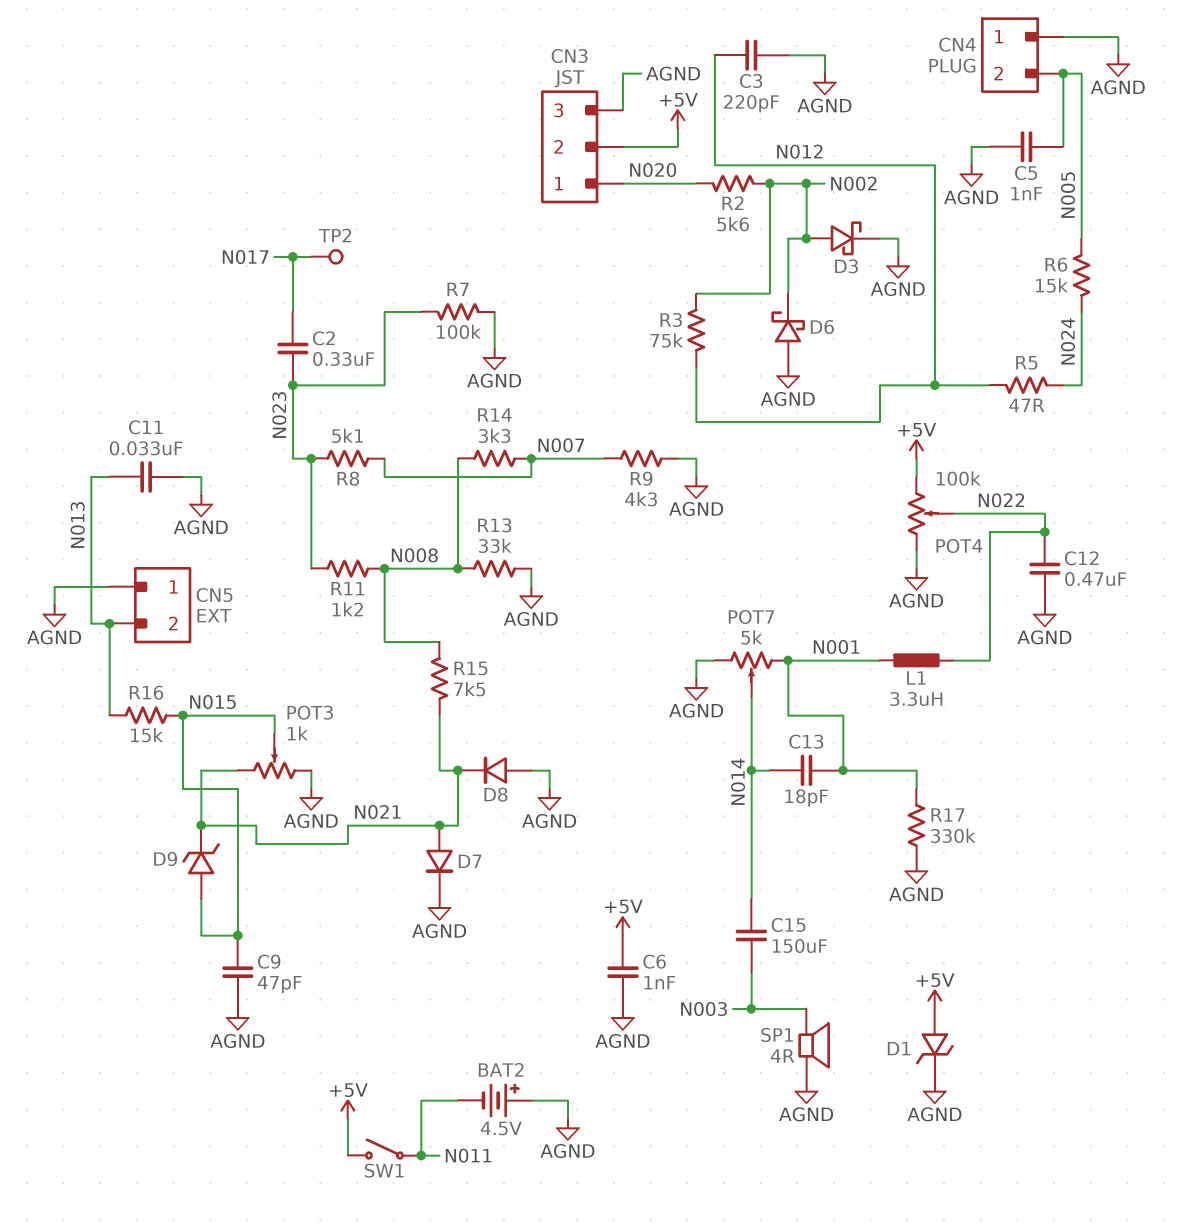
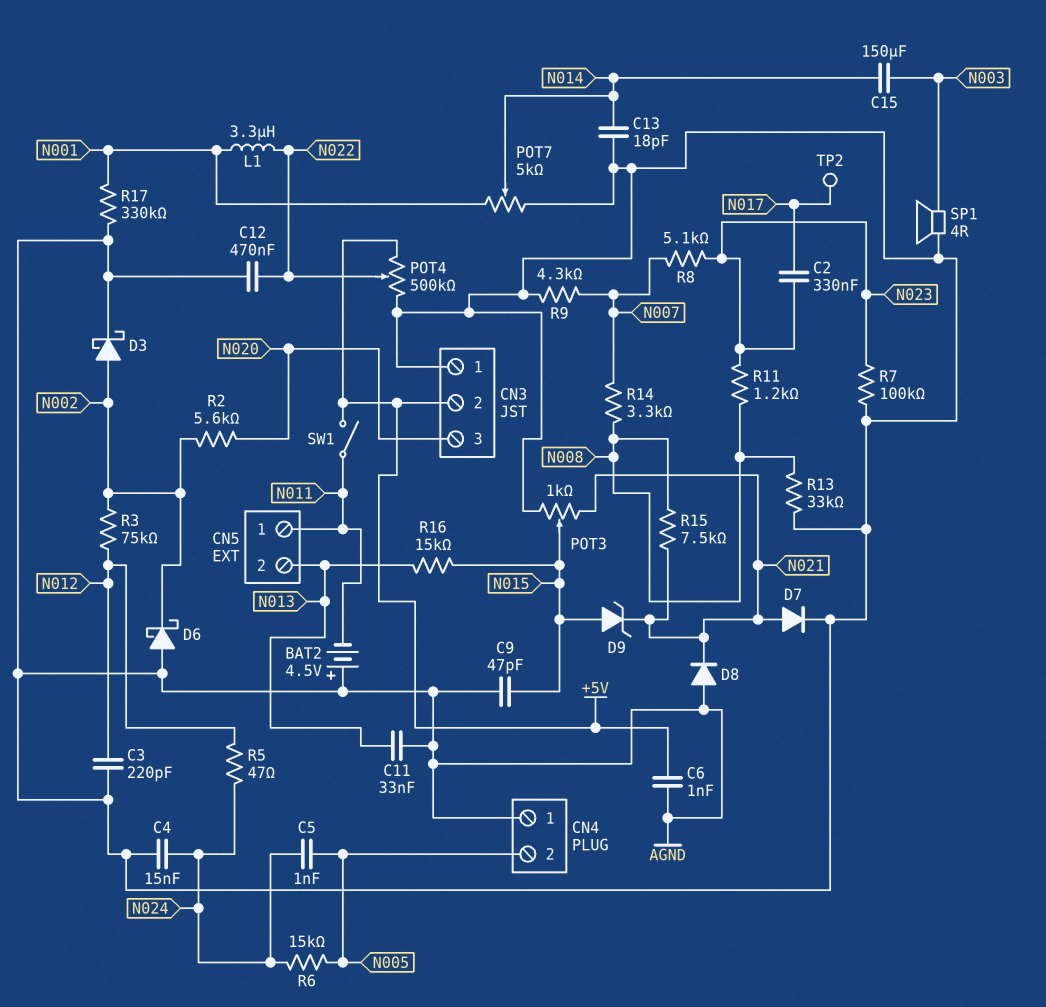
C4: none -> 15nF (AGND, N024)
C5: 1nF (AGND, N005) -> 1nF (N005, N024)
C13: 18pF (N001, N014) -> 18pF (AGND, N014)
CN3 pin 1: N020 -> AGND
CN3 pin 3: AGND -> N020
CN5 pin 1: AGND -> N011
D1: zener (A +5V, K AGND) -> none
POT4: 100k (+5V, AGND, wiper N022) -> 500k (+5V, AGND, wiper N022)

